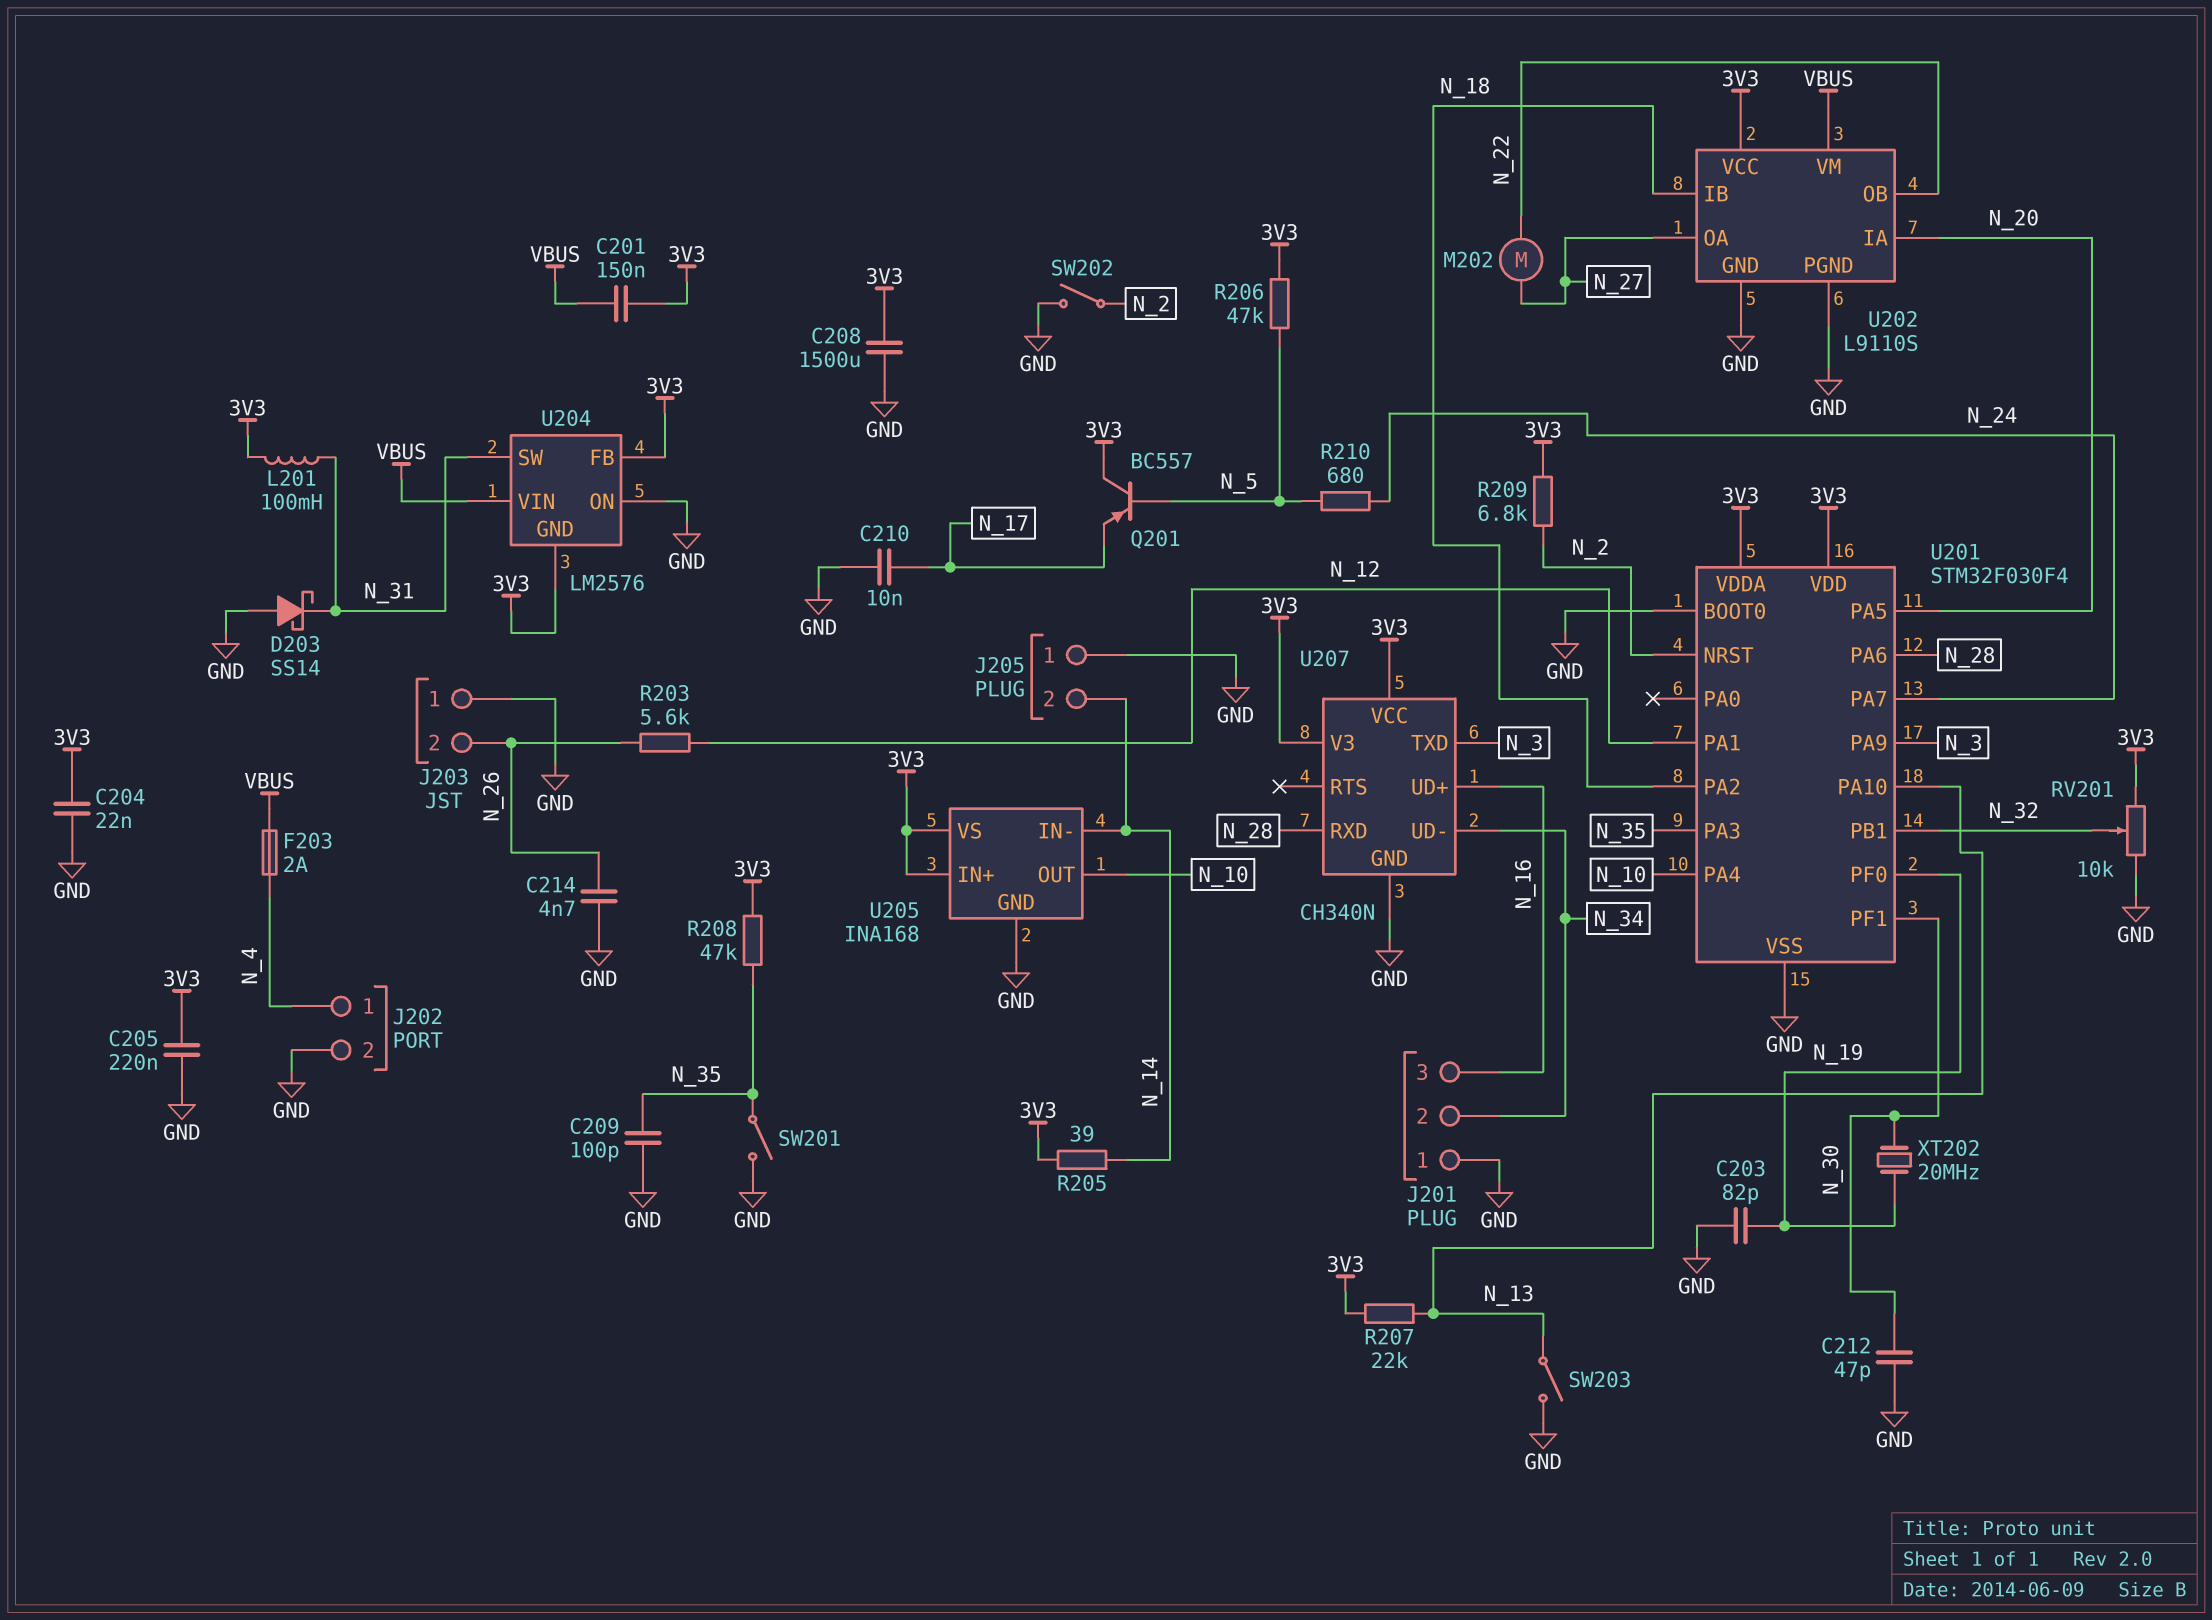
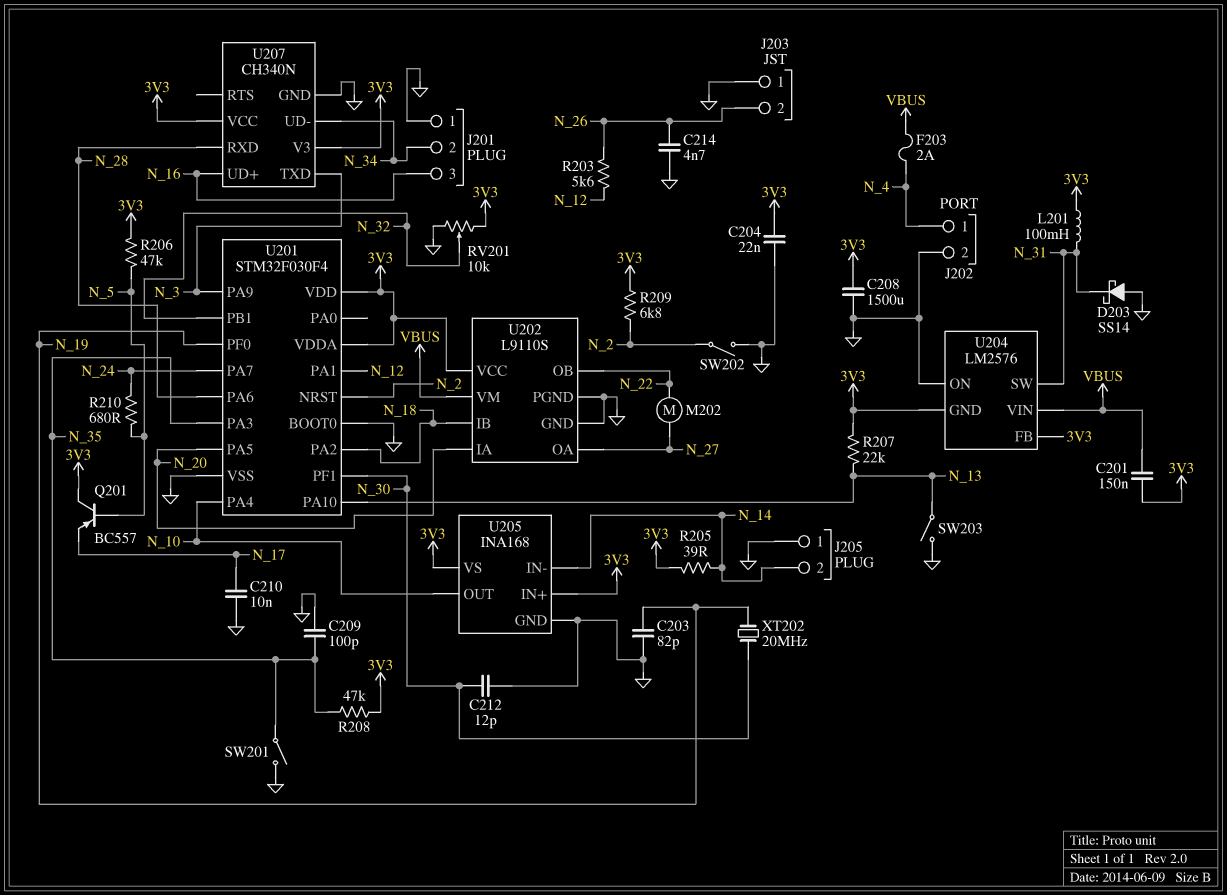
C205: 220nF (3V3, GND) -> none
C212: 47pF (GND, N_30) -> 12pF (GND, N_30)

